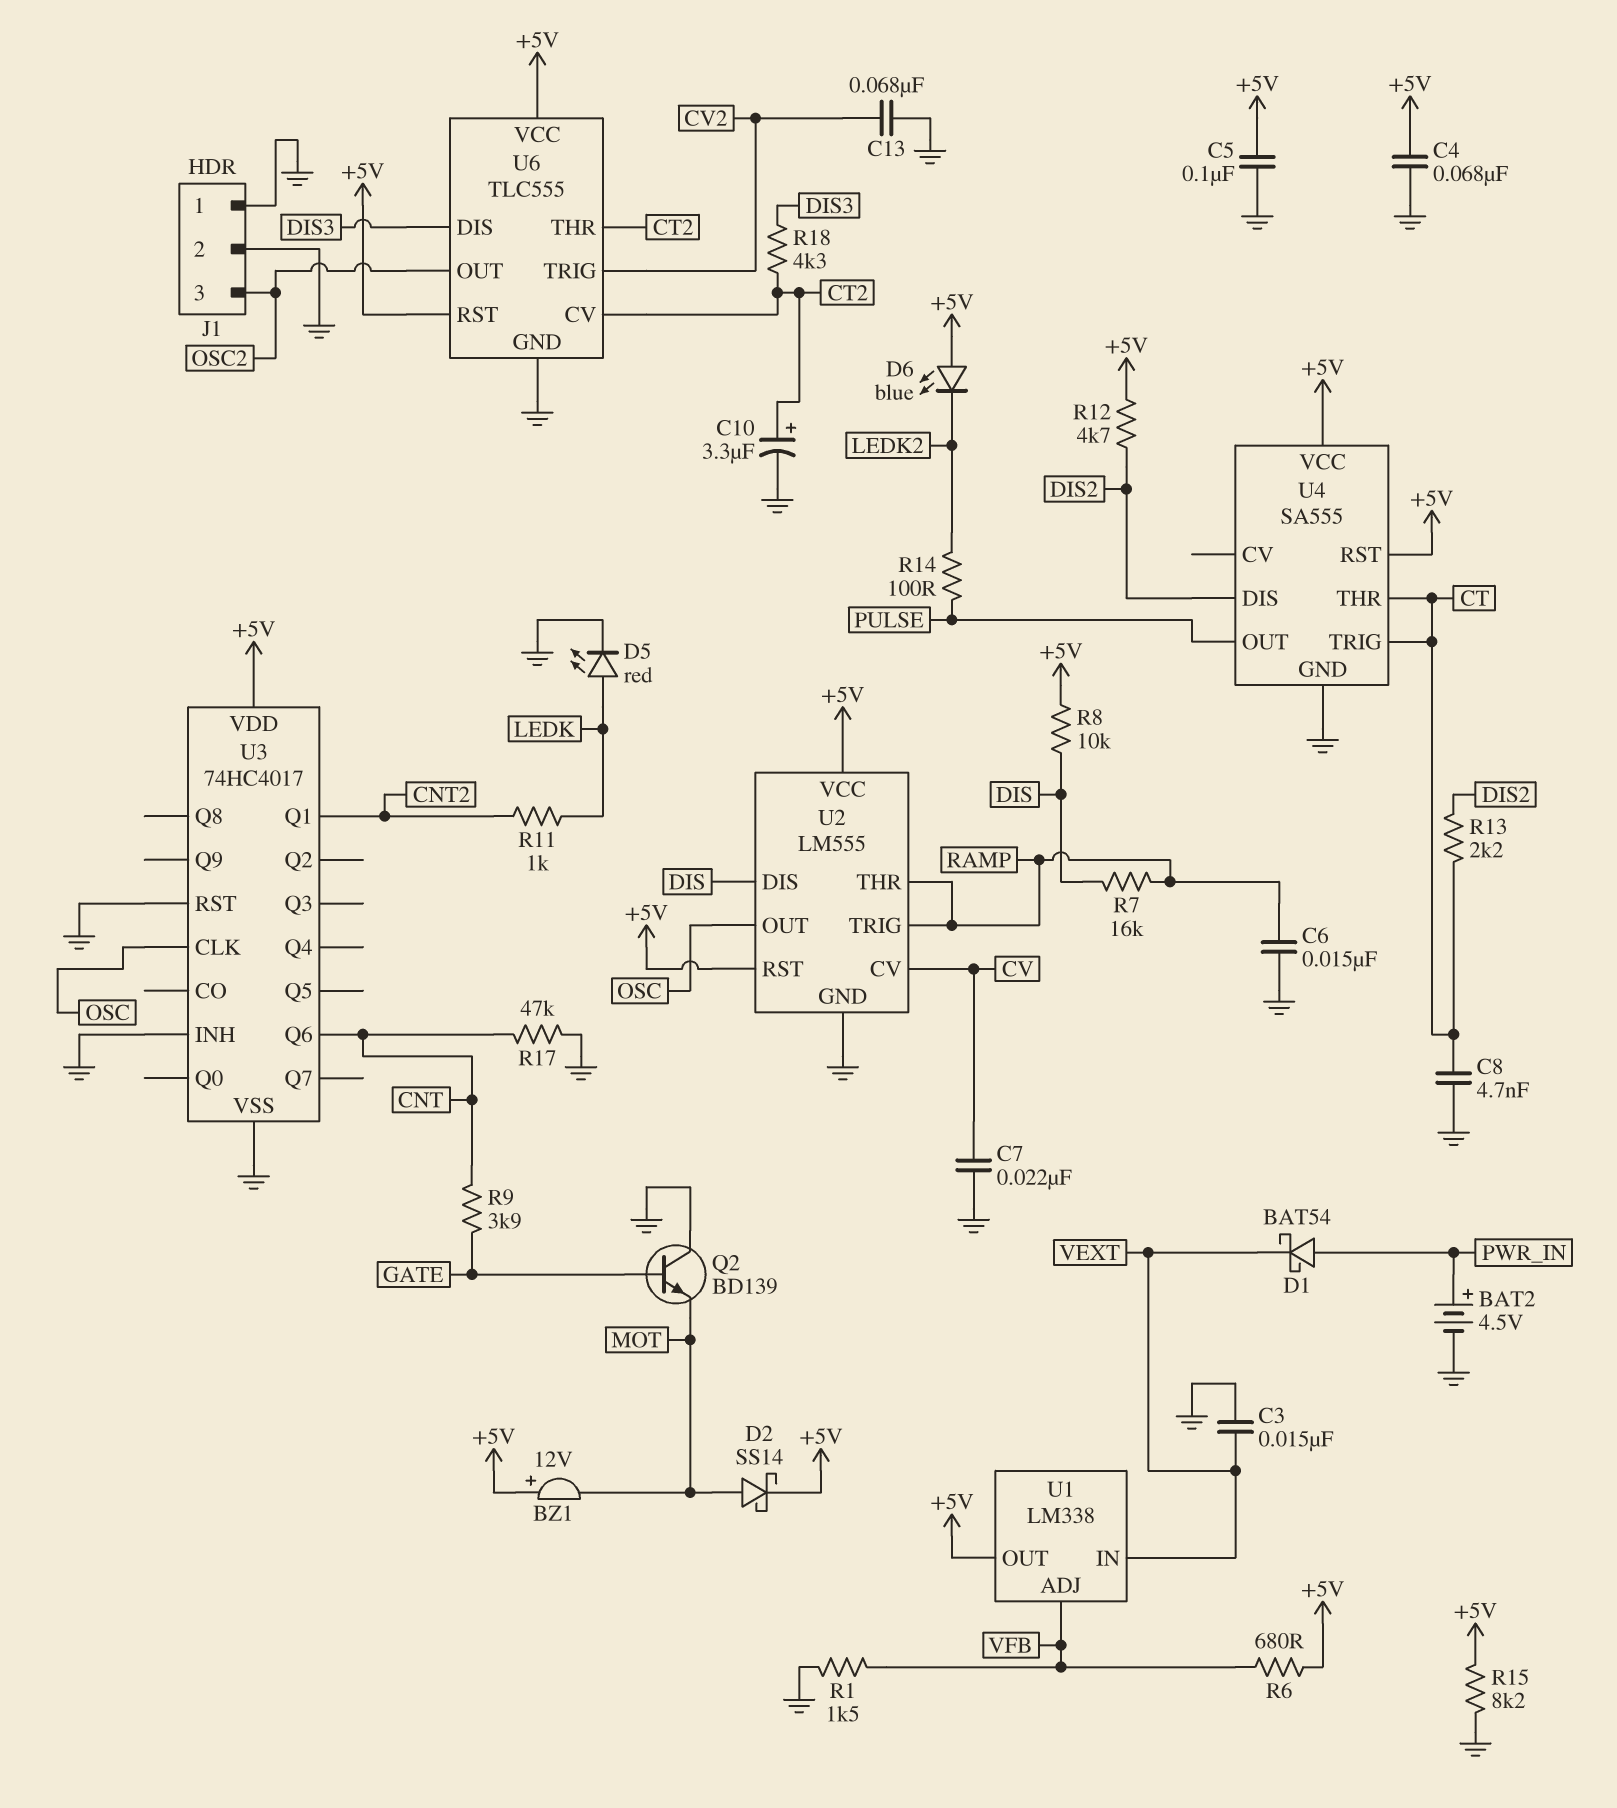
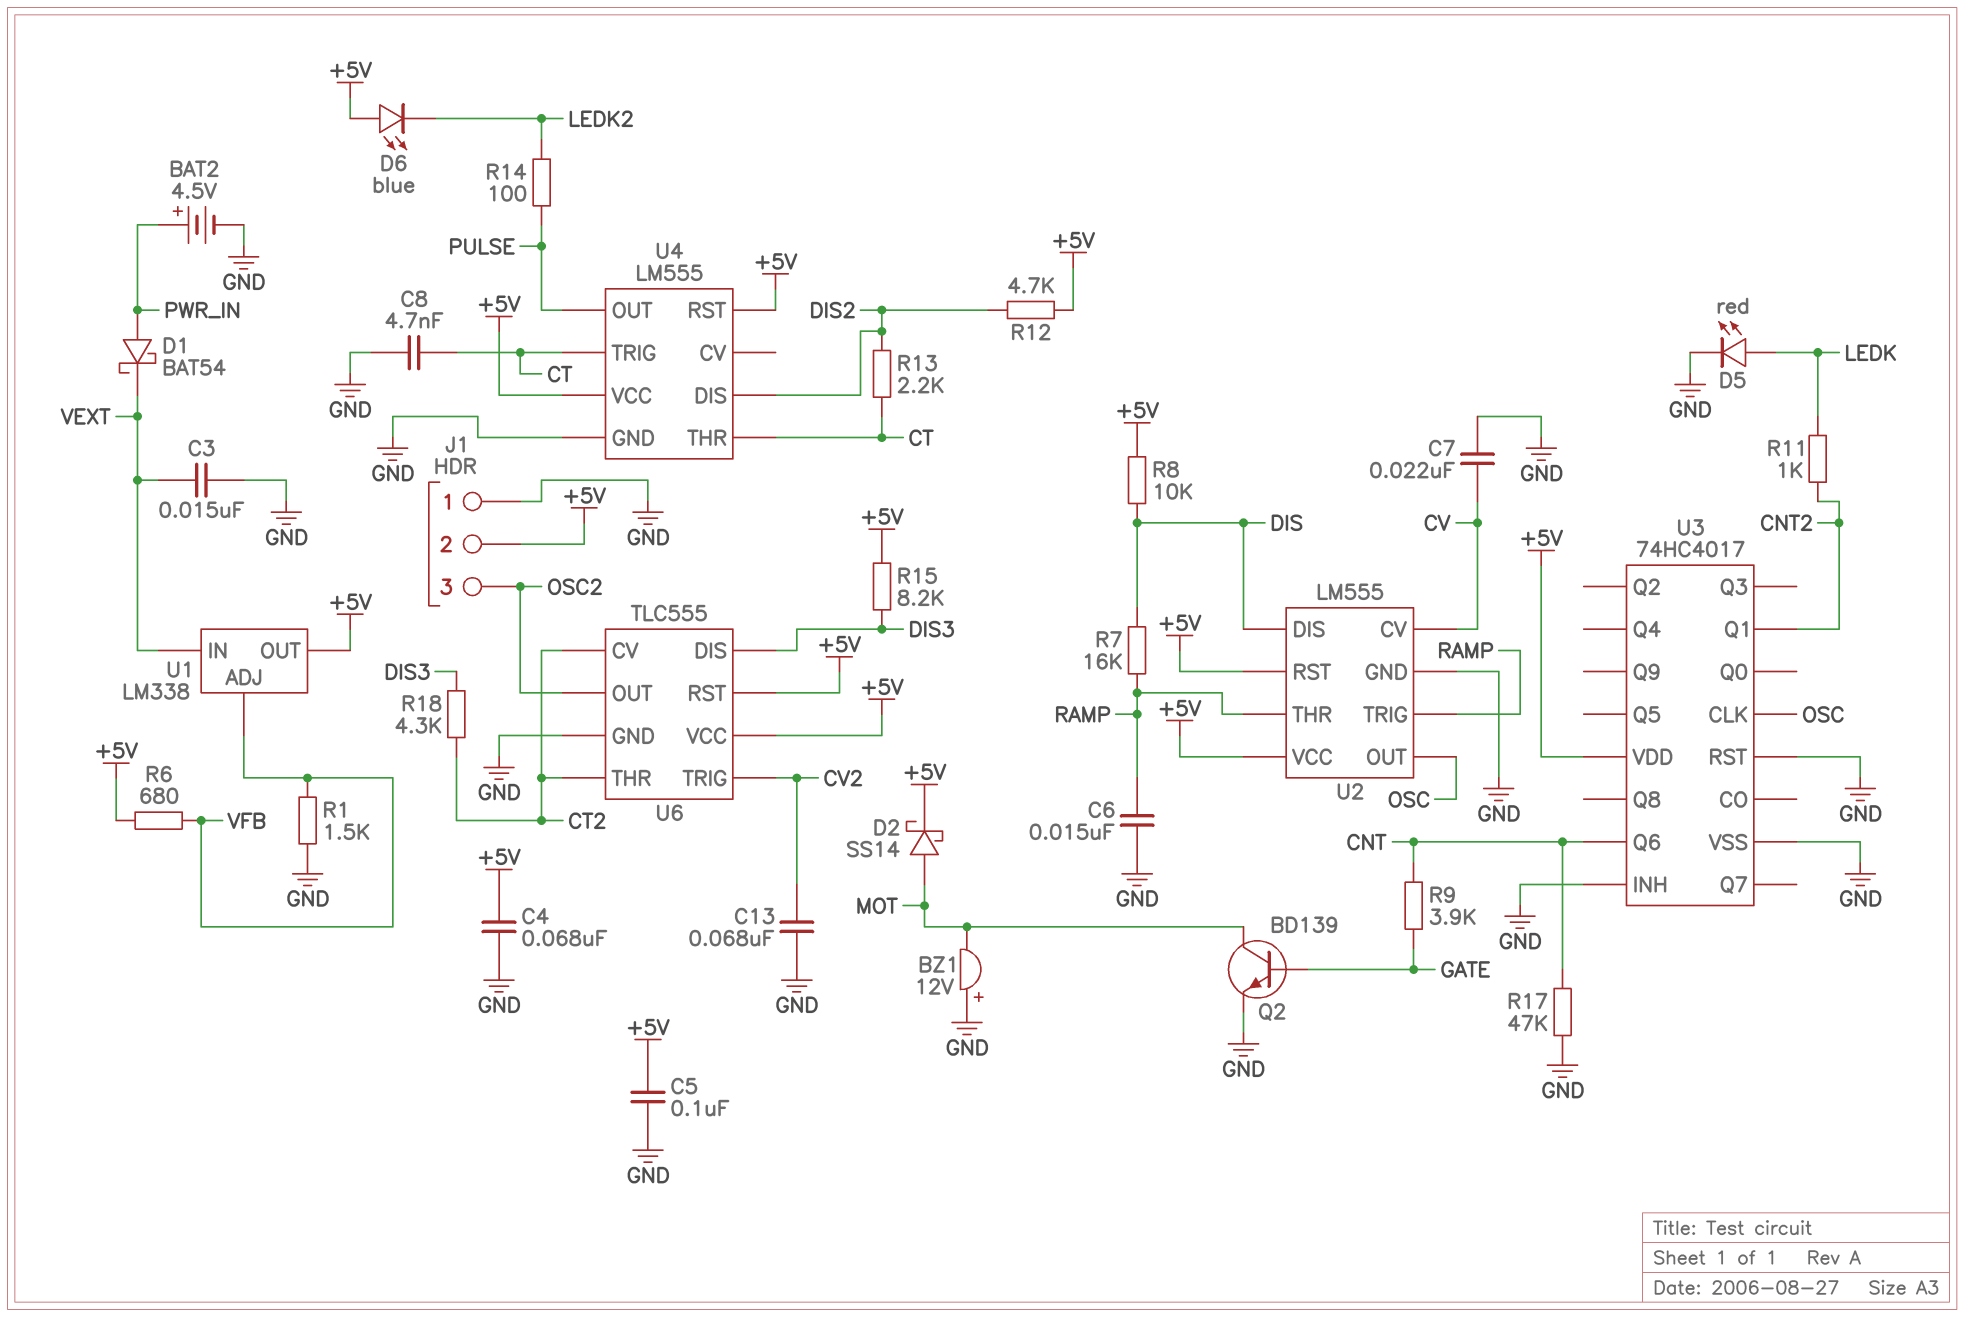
BZ1: buzzer 12V (plus +5V, minus MOT) -> buzzer 12V (plus GND, minus MOT)
C10: 3.3uF (plus CT2, minus GND) -> none
J1 pin 2: GND -> +5V
Q2: NPN BD139 (B GATE, C GND, E MOT) -> NPN BD139 (B GATE, C MOT, E GND)
R15: 8.2k (+5V, GND) -> 8.2k (+5V, DIS3)
U4: SA555 -> LM555

